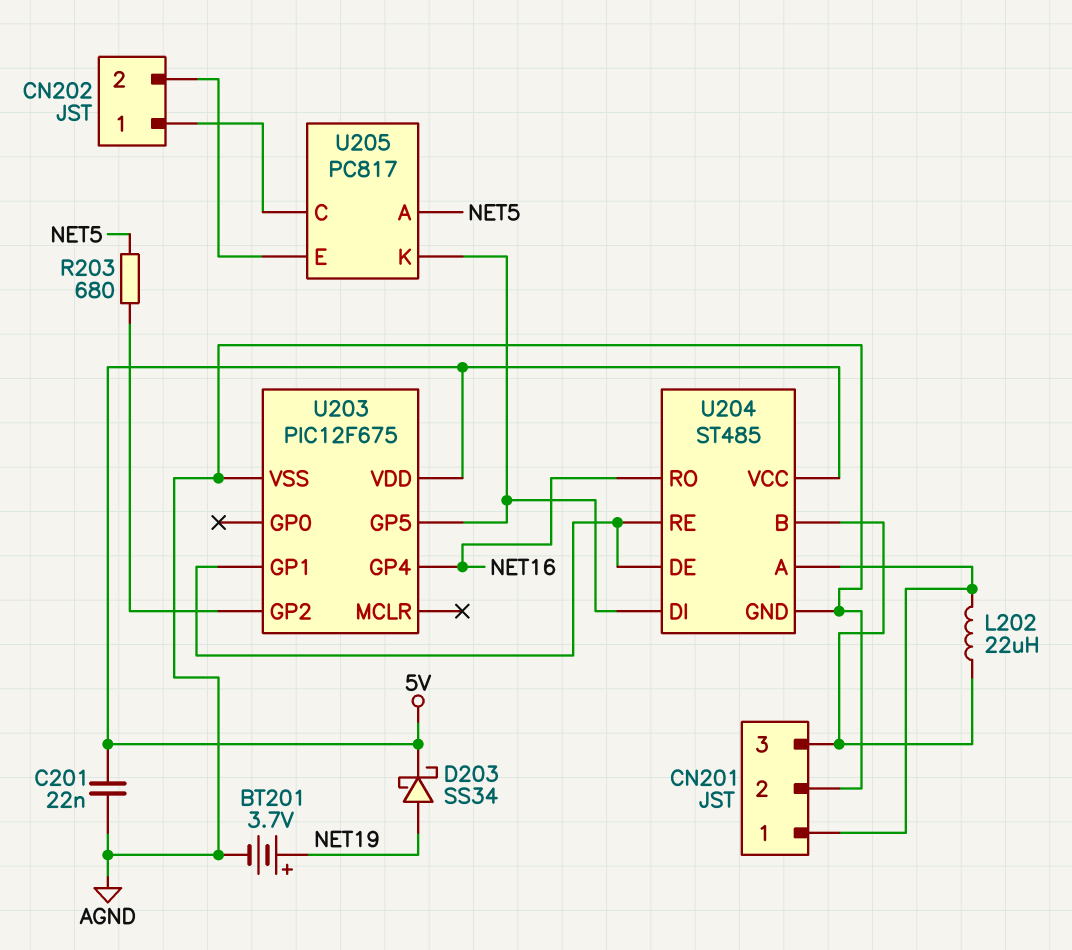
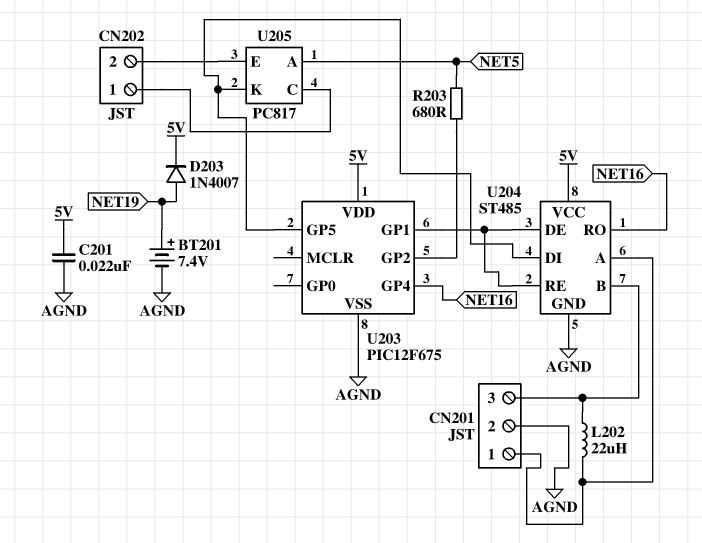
BT201: 3.7V (plus NET19, minus AGND) -> 7.4V (plus NET19, minus AGND)
D203: schottky SS34 (A NET19, K 5V) -> diode 1N4007 (A NET19, K 5V)

